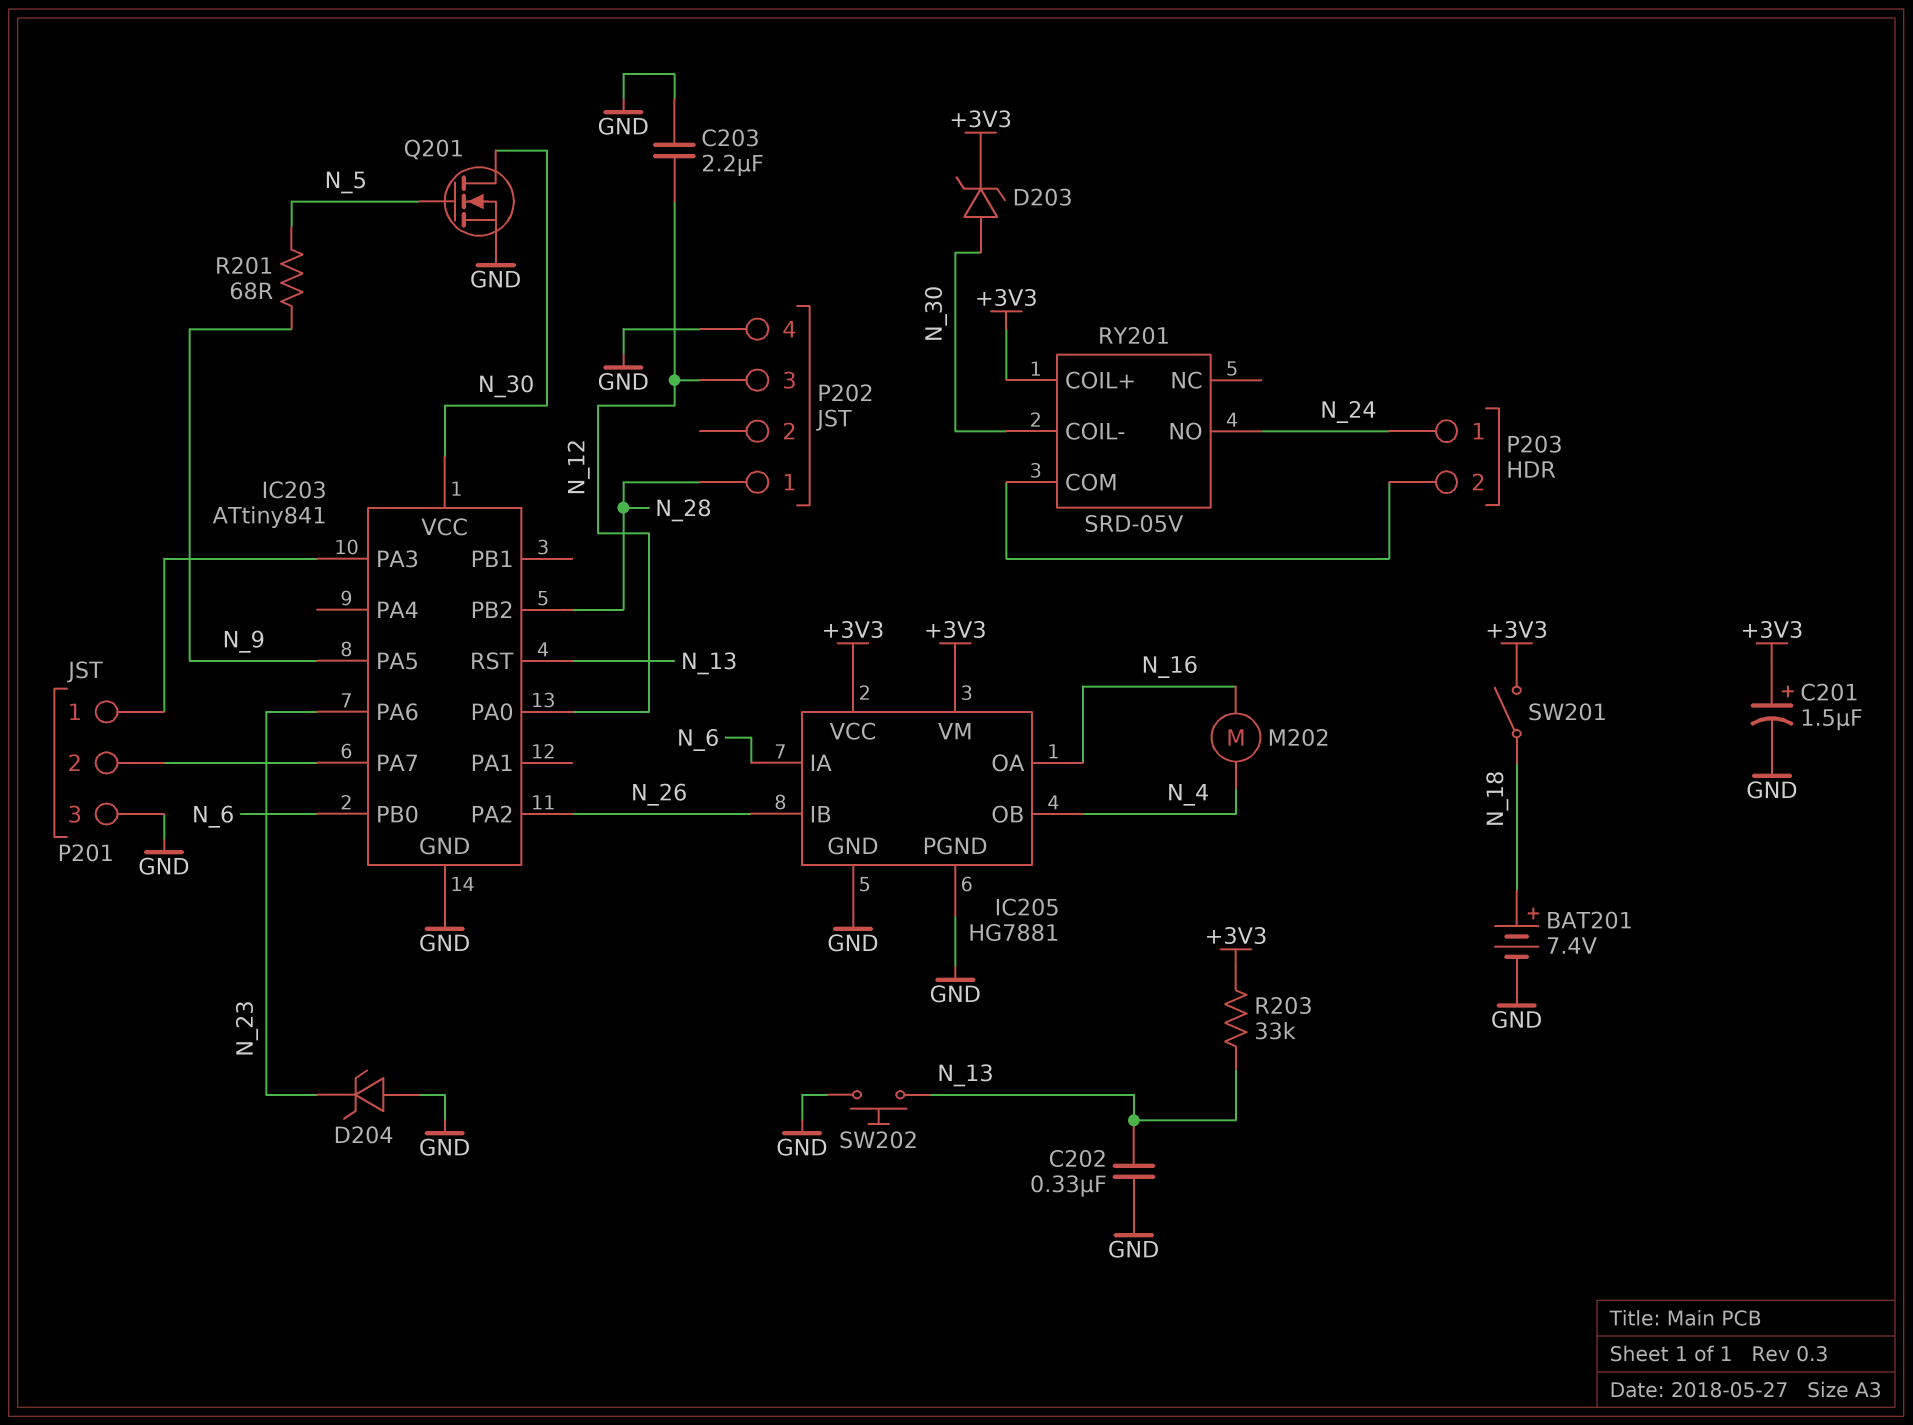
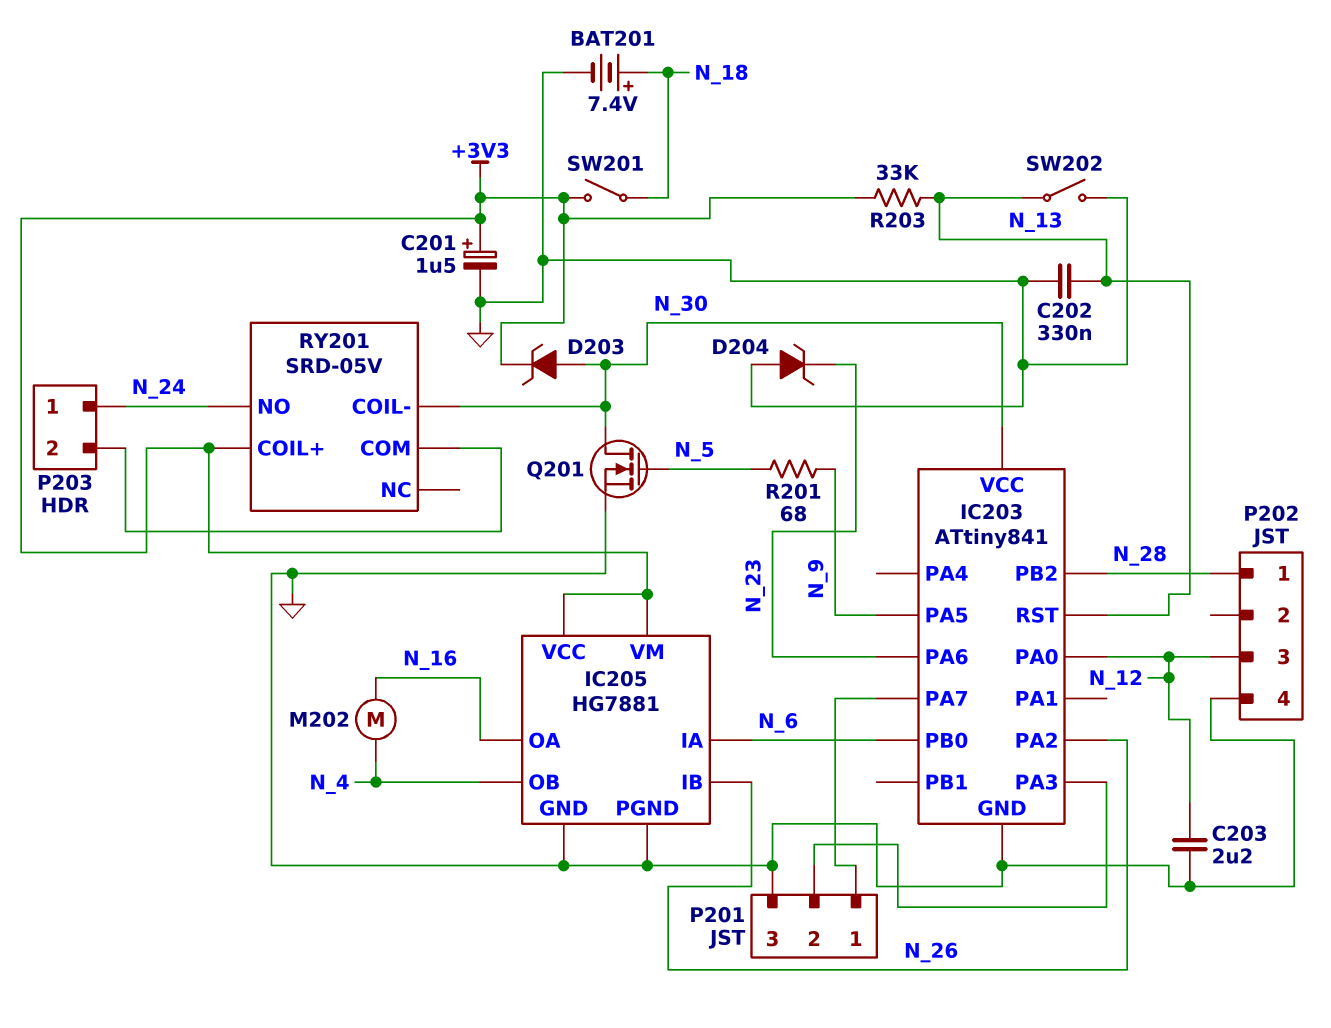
P201 pin 1: IC203/PA3 -> IC203/PA7
P201 pin 2: IC203/PA7 -> IC203/PA3
SW202: button (GND, N_13) -> switch (GND, N_13)

